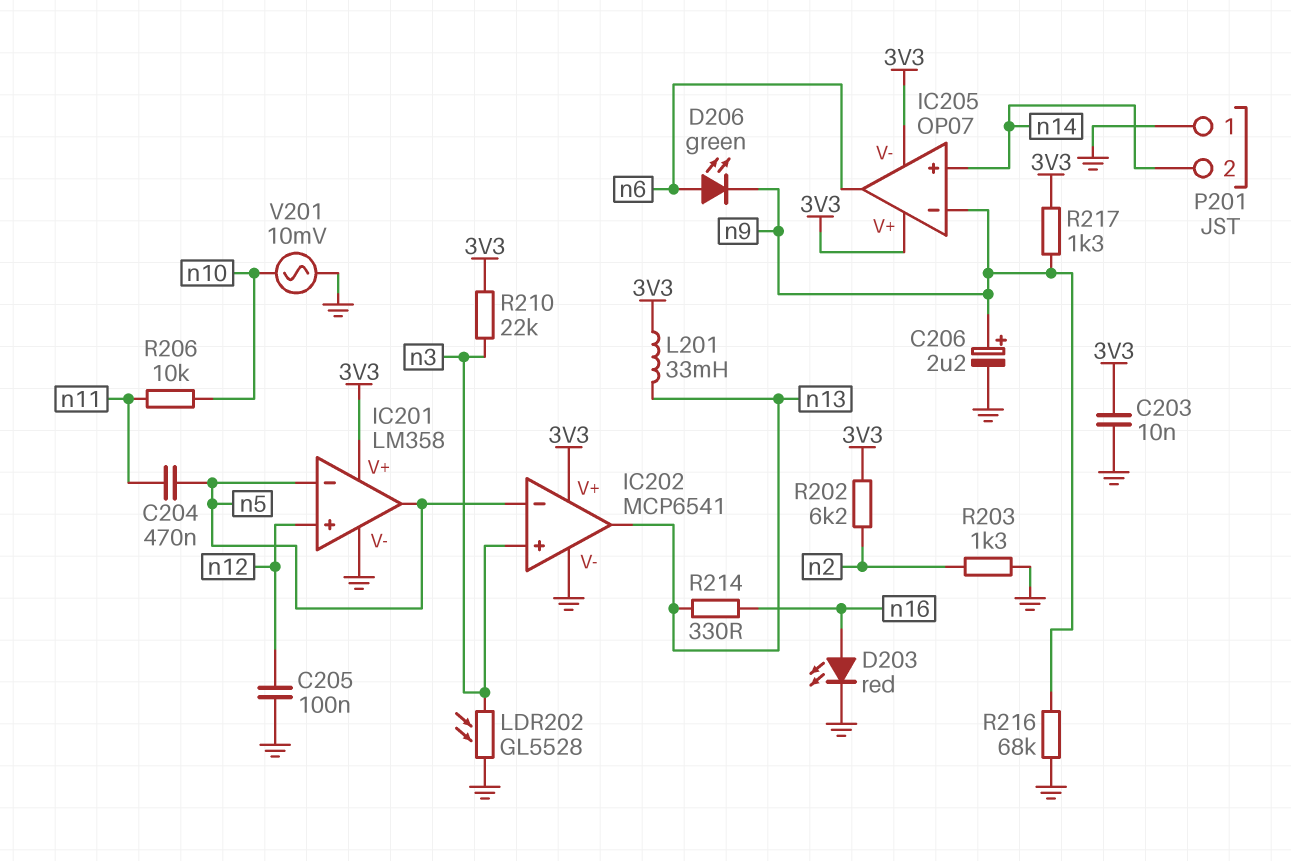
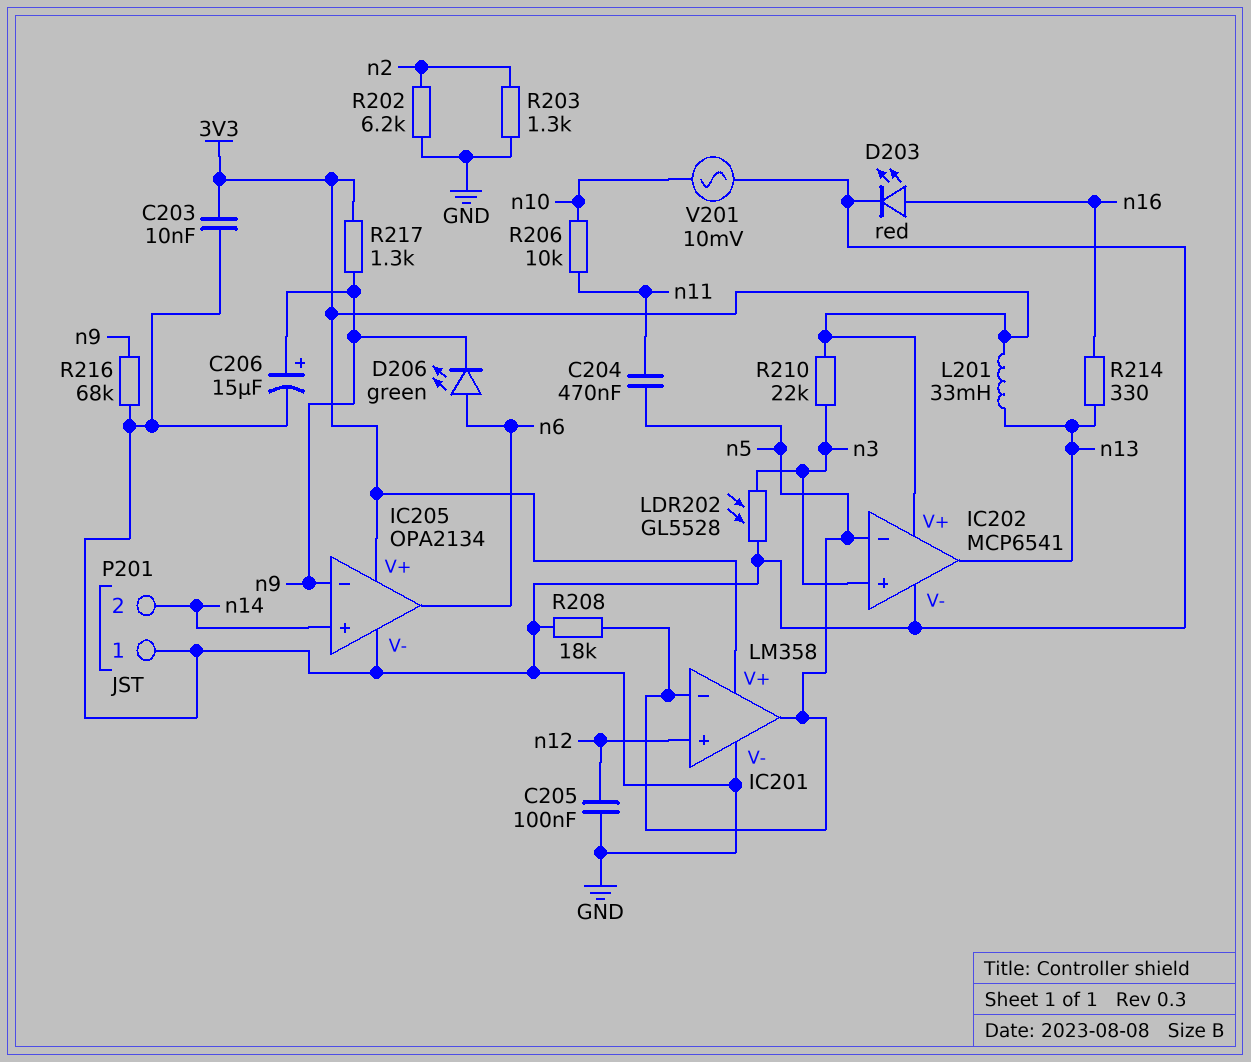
C206: 2.2uF (plus n9, minus GND) -> 15uF (plus n9, minus GND)
IC205: OP07 -> OPA2134
IC205 pin V-: 3V3 -> GND
R202: 6.2k (3V3, n2) -> 6.2k (GND, n2)
R208: none -> 18k (GND, n5)

